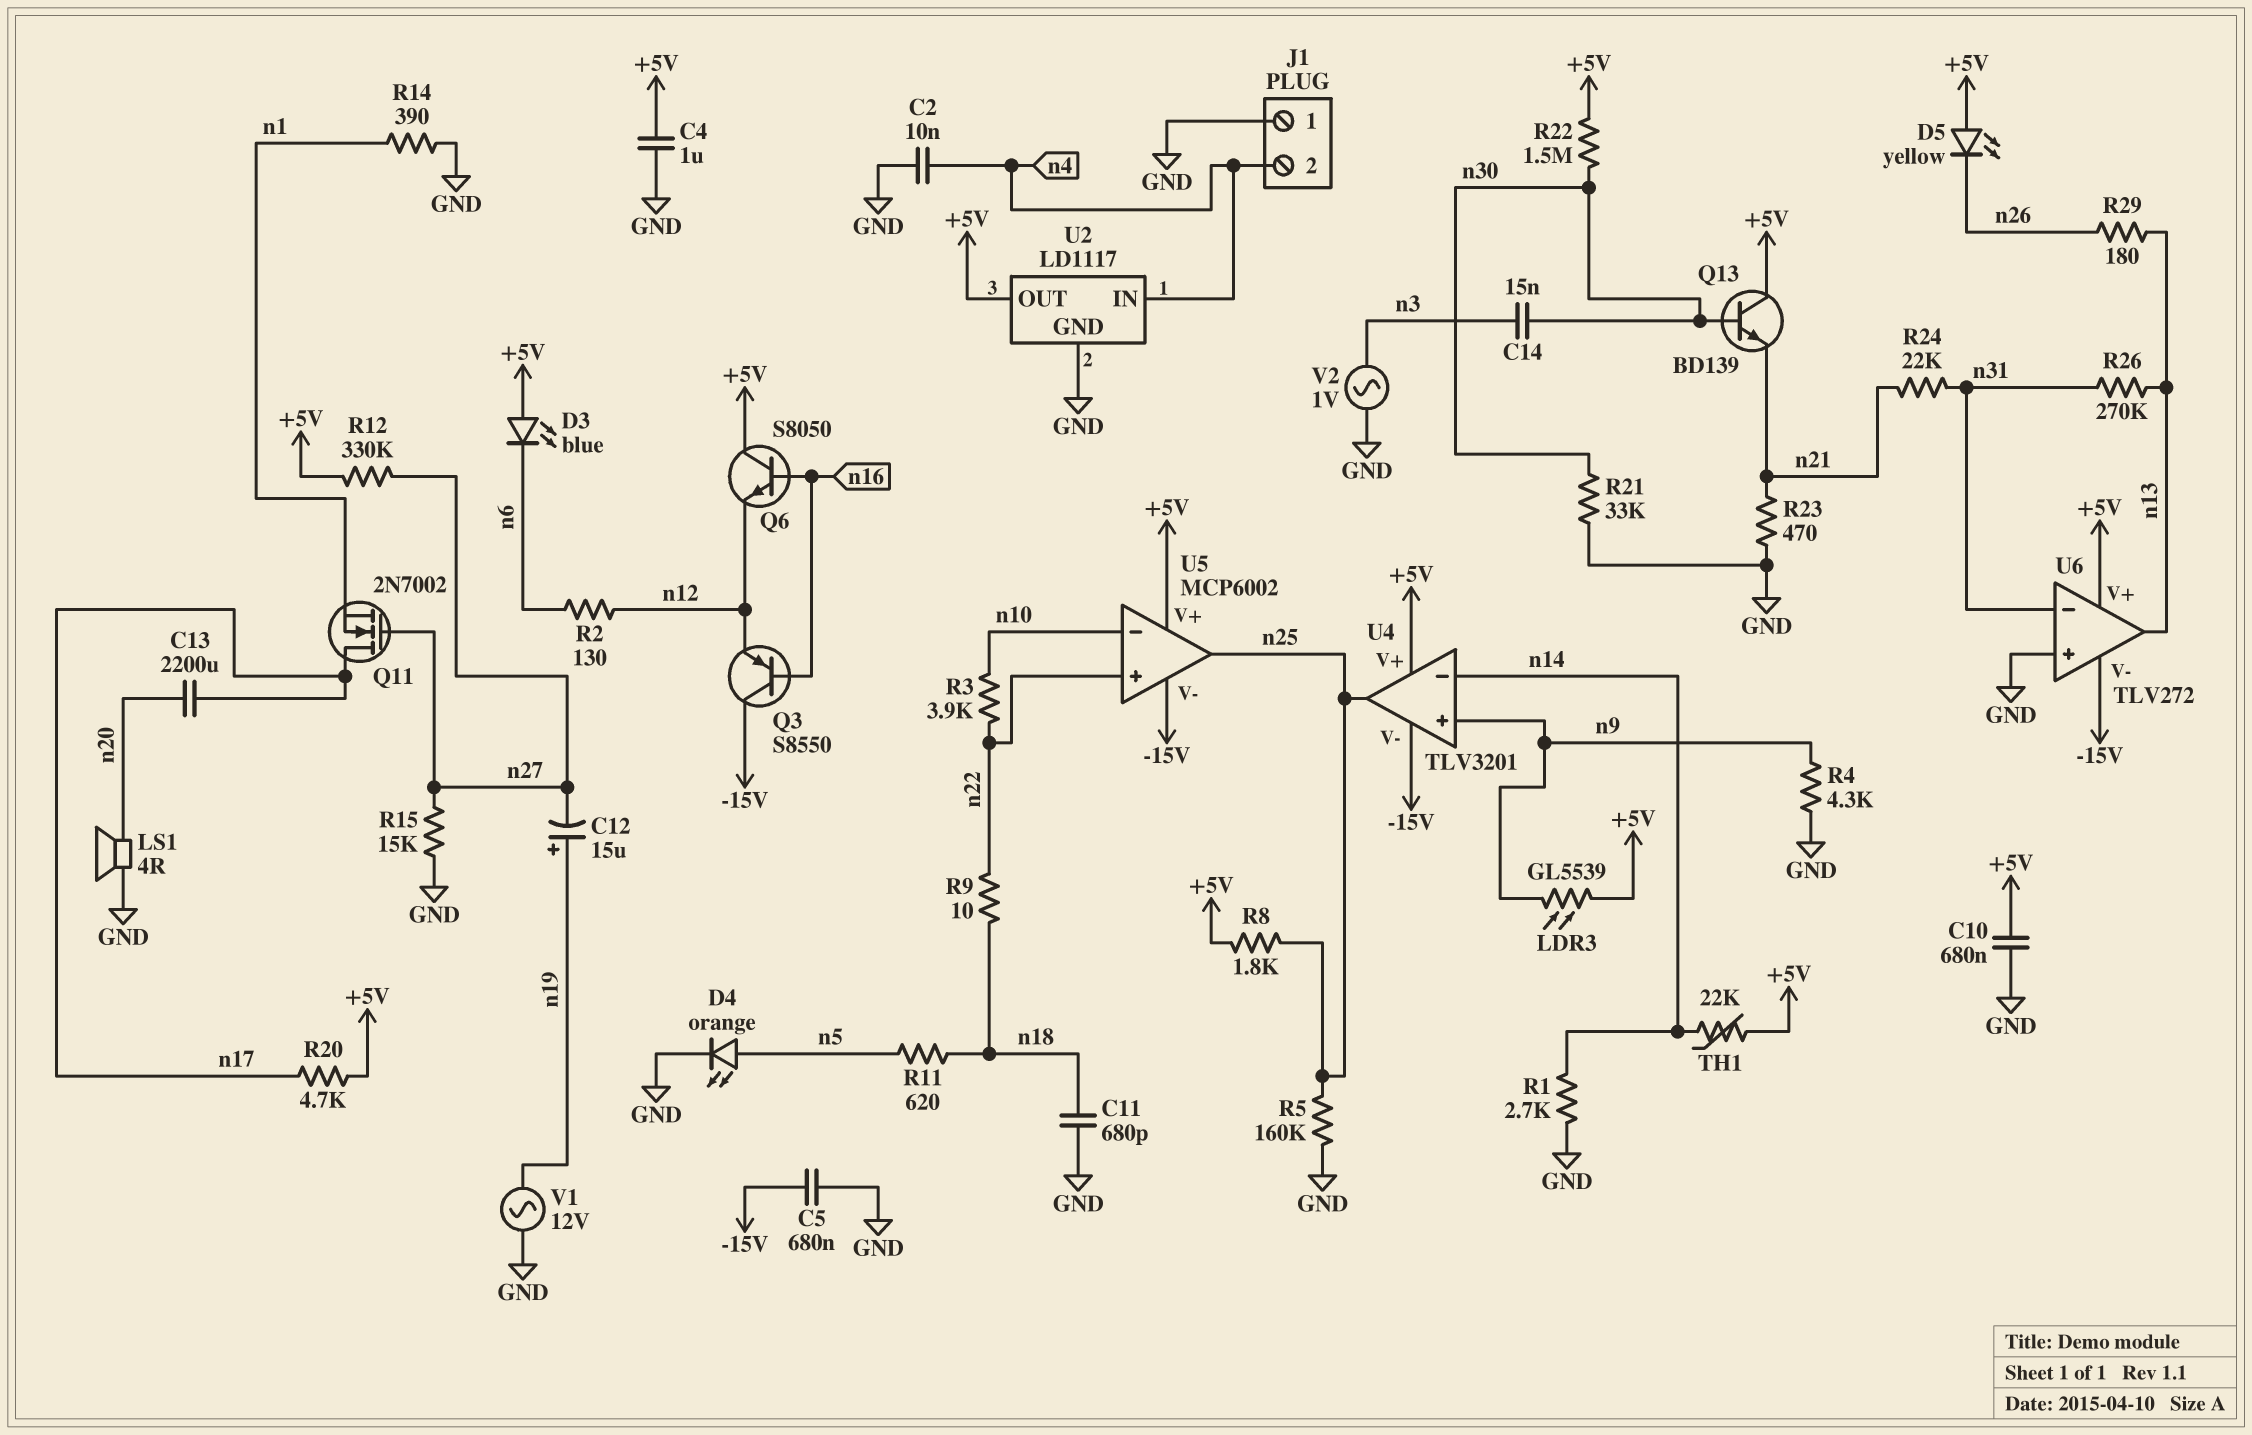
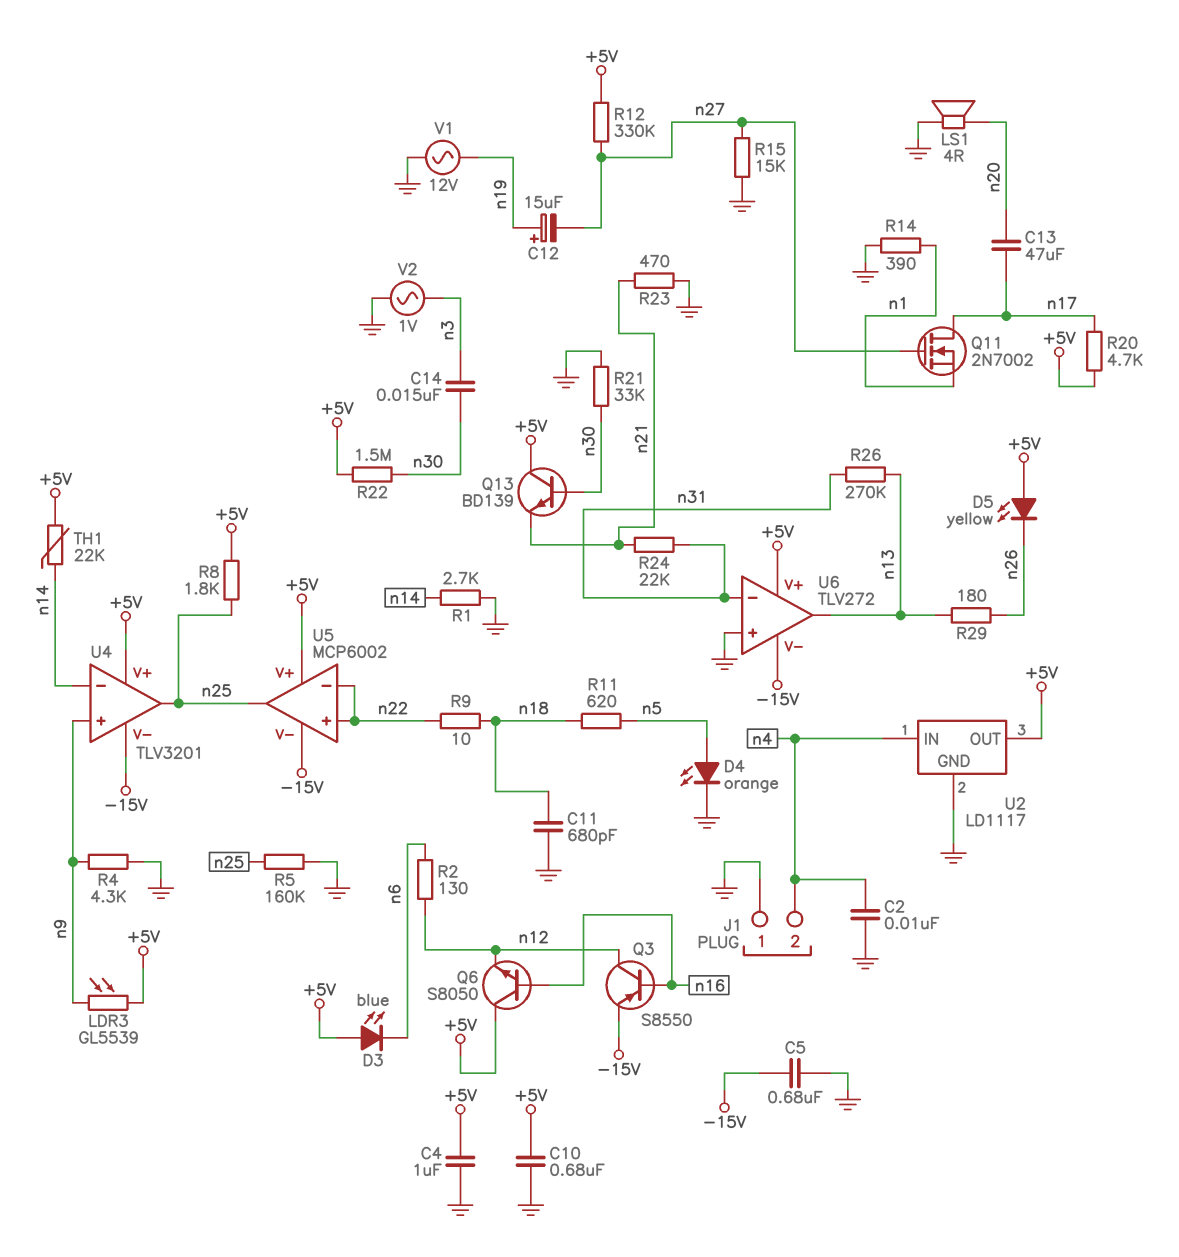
C13: 2200uF (n17, n20) -> 47uF (n17, n20)
Q3: PNP S8550 (B n16, C -15V, E n12) -> PNP S8550 (B n16, C n12, E -15V)
R3: 3.9k (n10, n22) -> none
U5 pin in-: n10 -> n22

